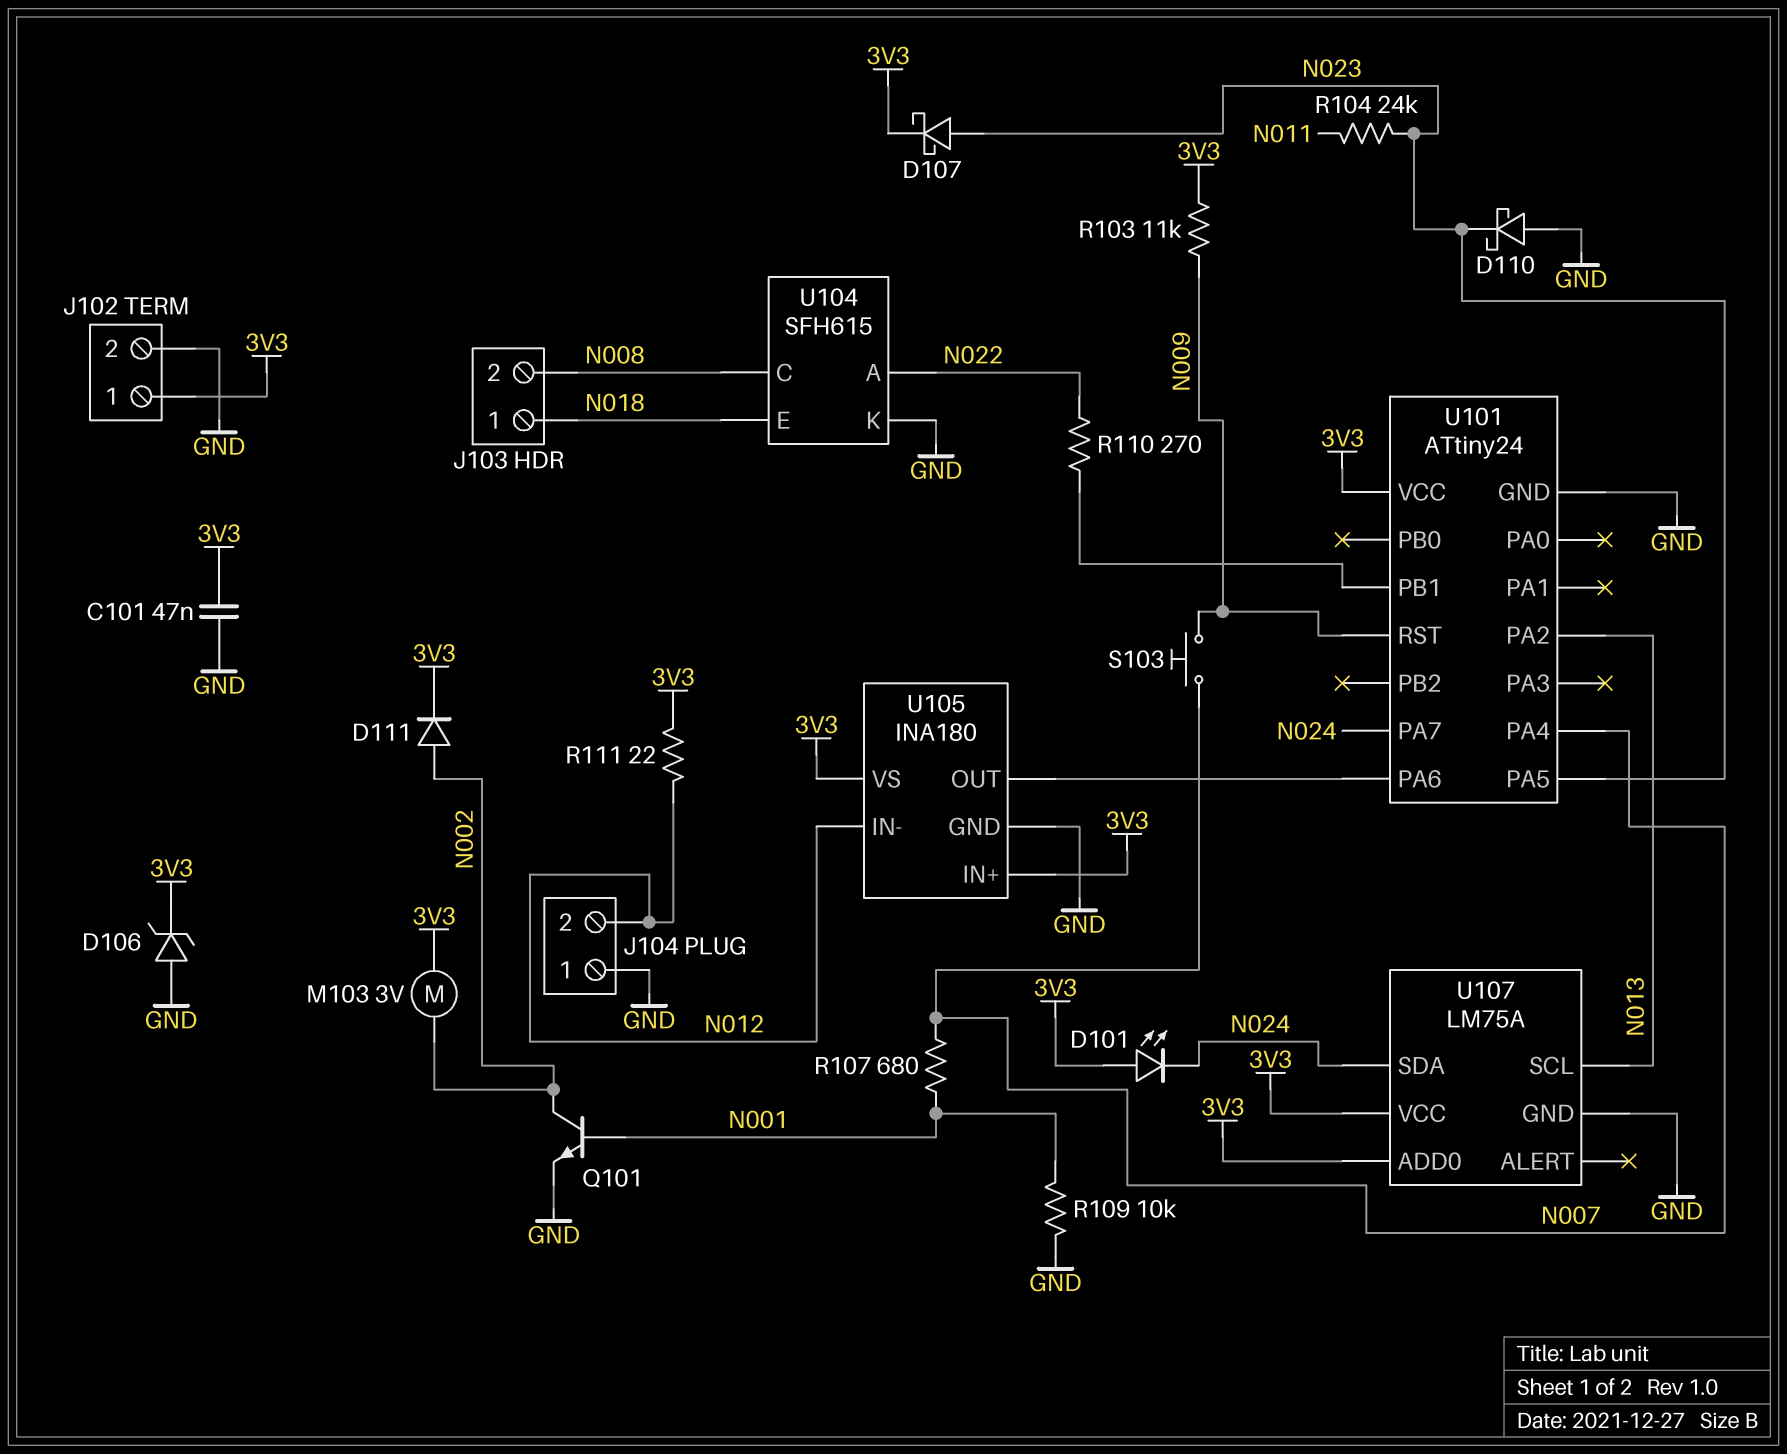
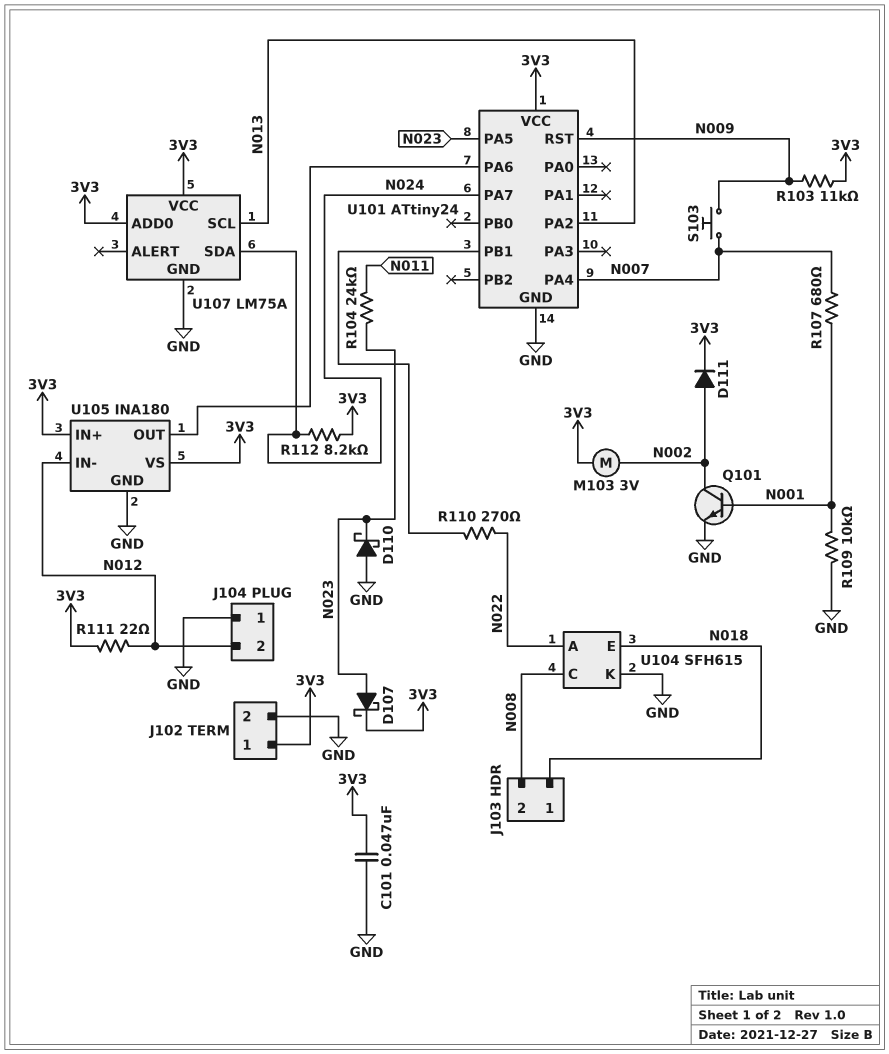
D101: LED (A 3V3, K N024) -> none
D106: zener (A GND, K 3V3) -> none
R112: none -> 8.2k (3V3, N024)

